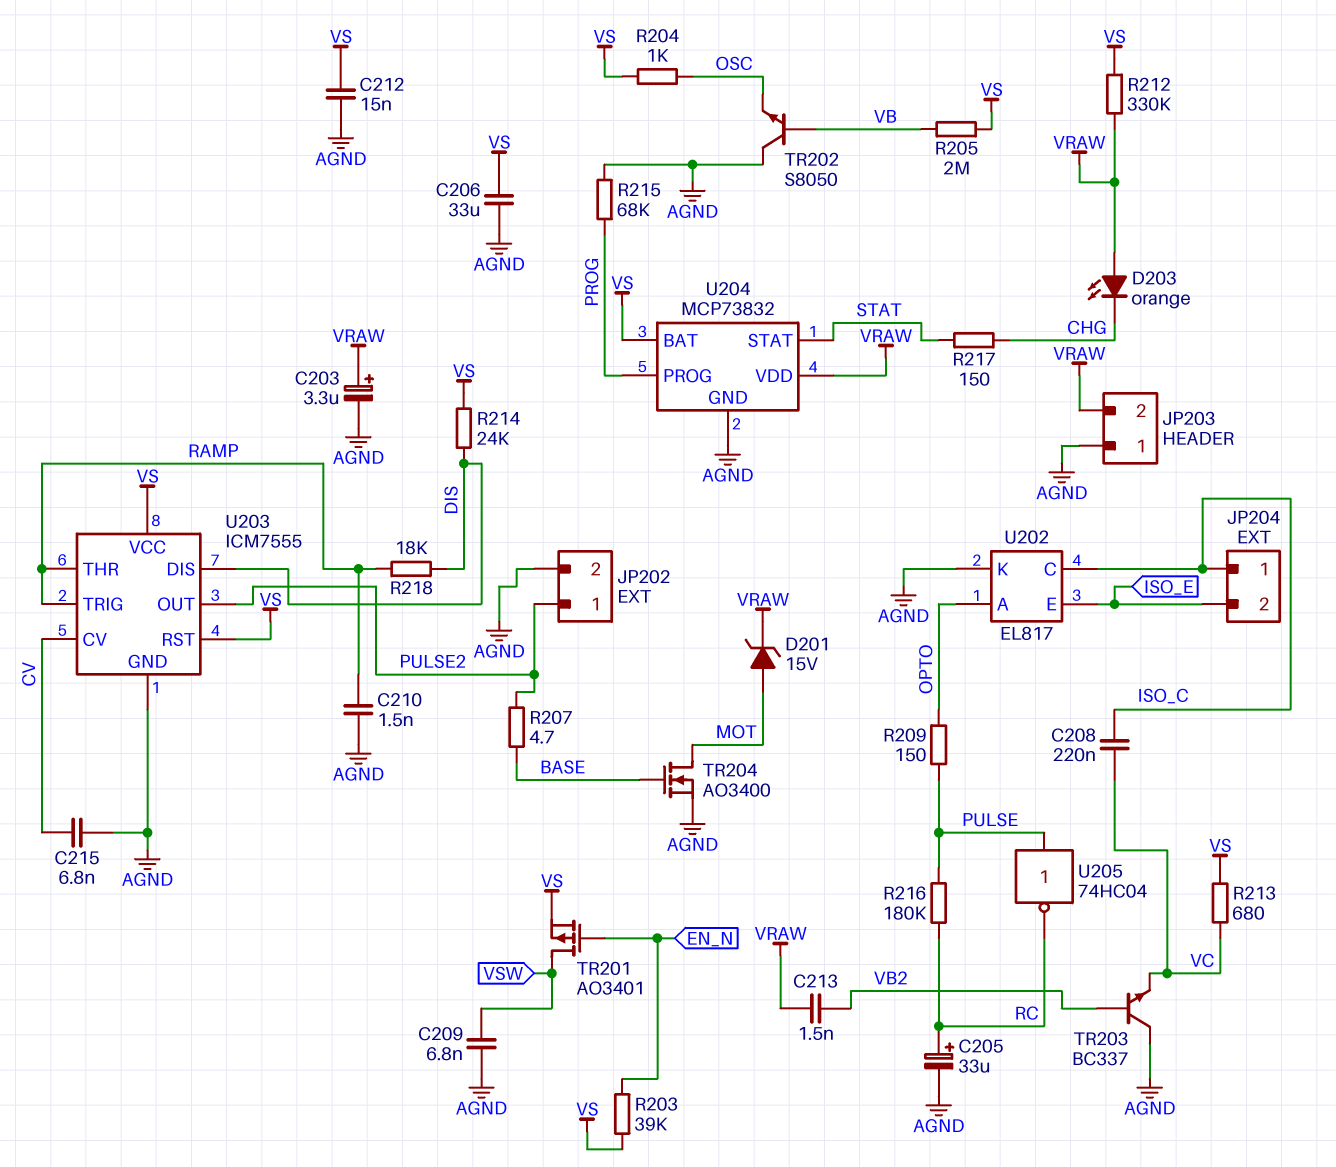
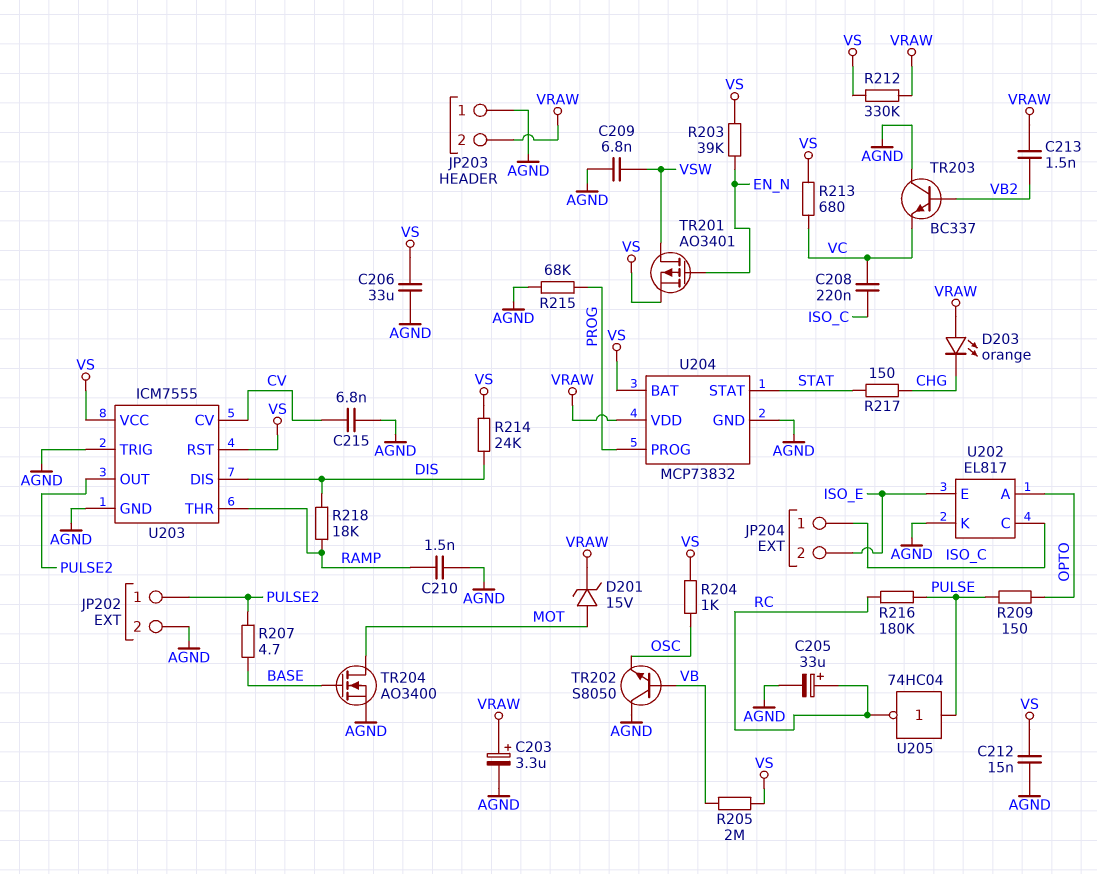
U203 pin TRIG: RAMP -> AGND

